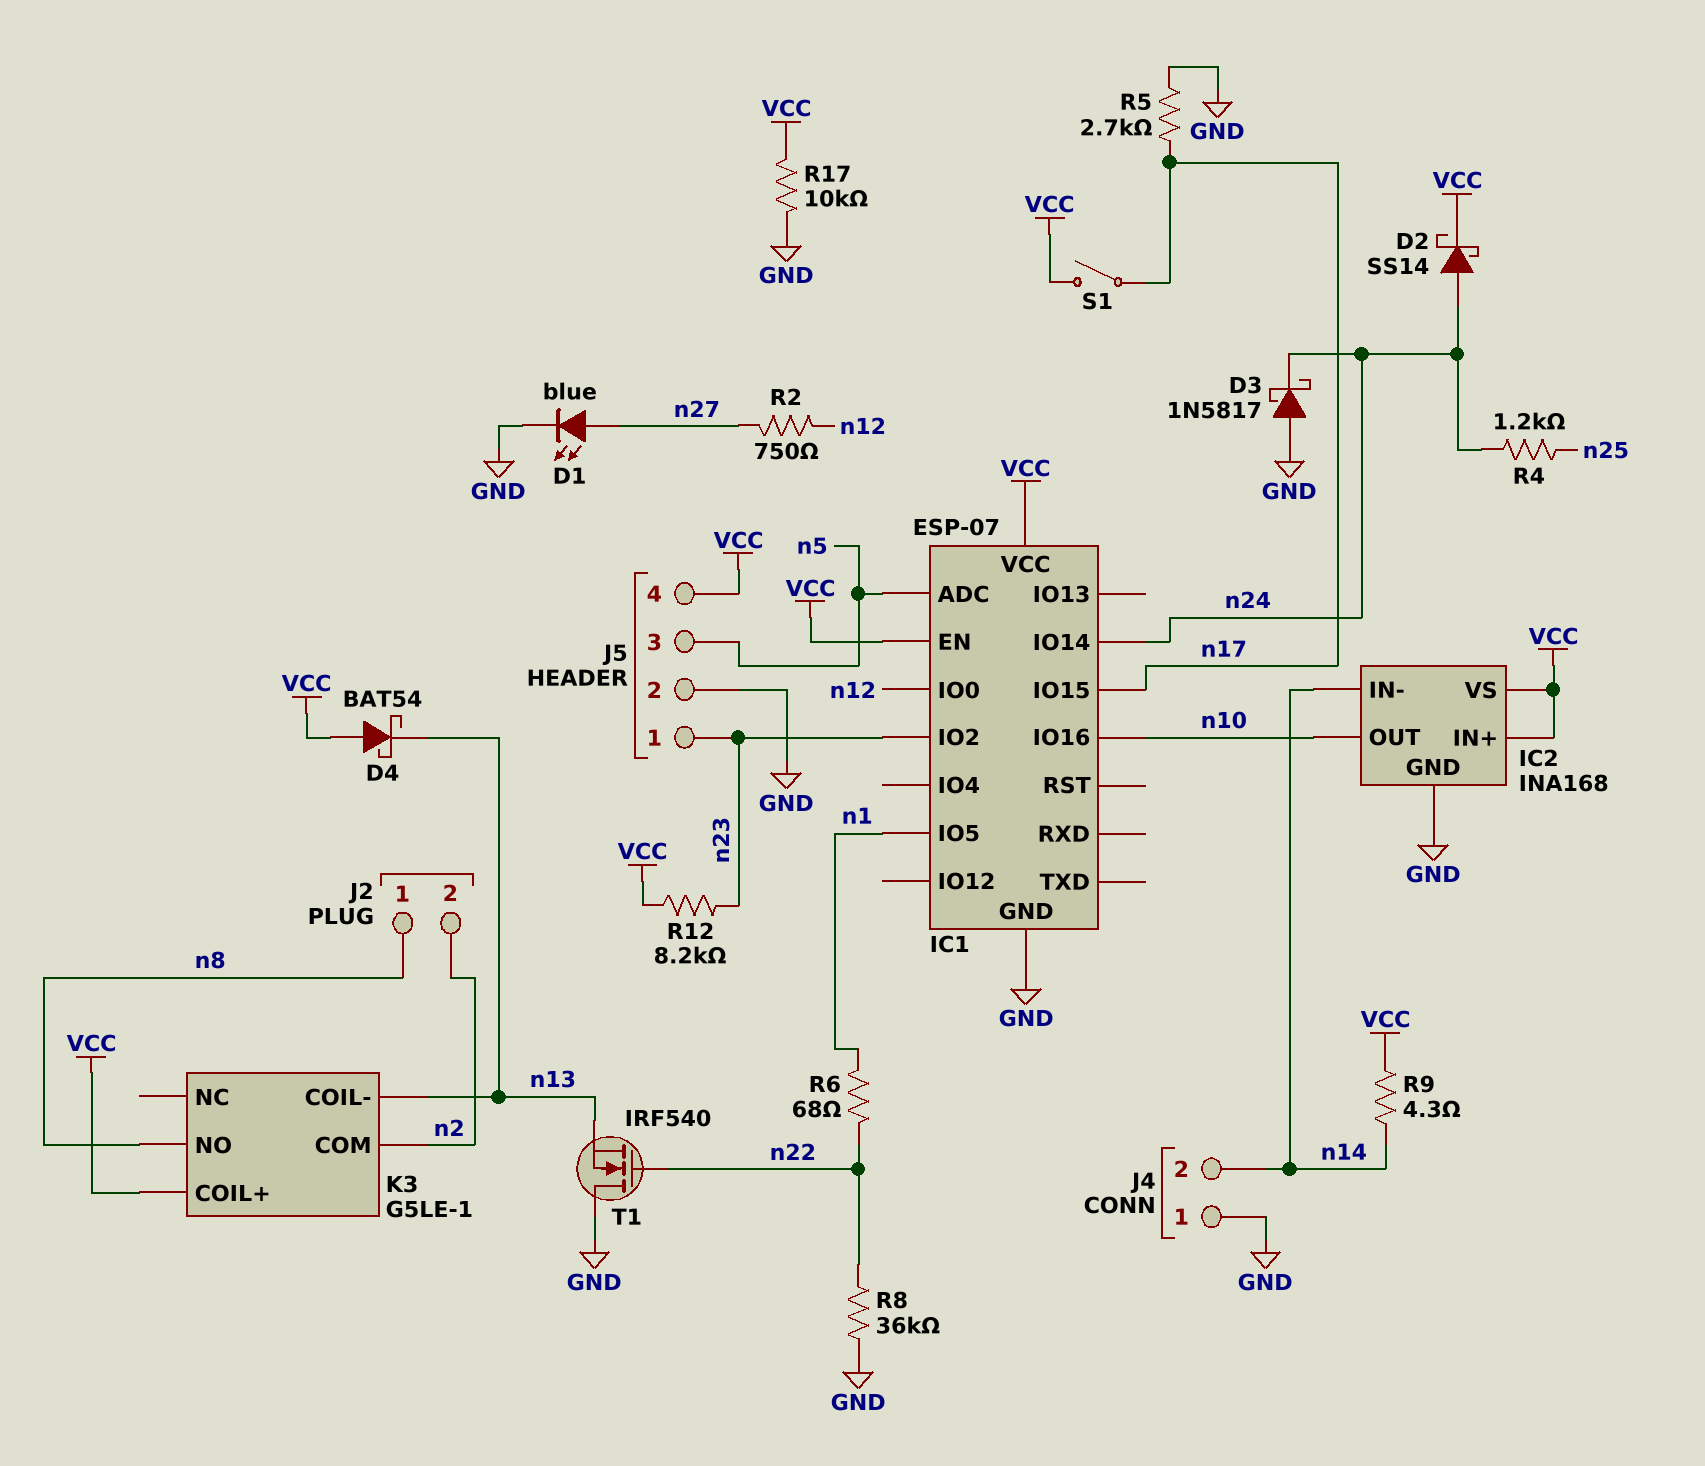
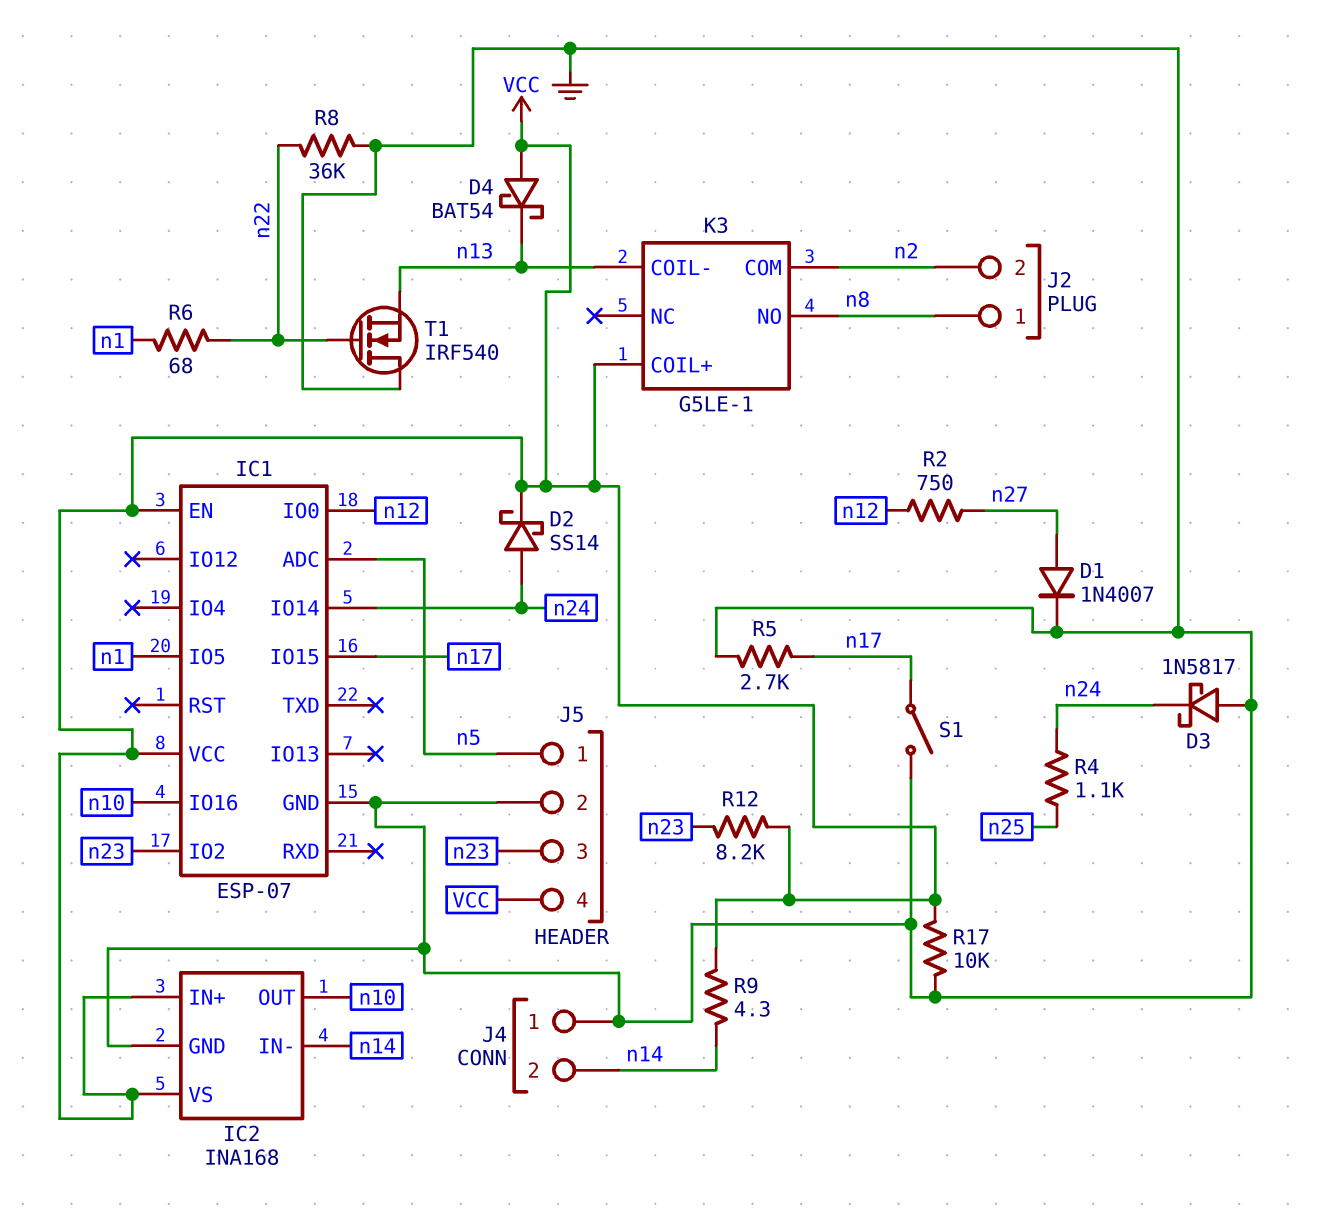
D1: LED blue (A n27, K GND) -> diode 1N4007 (A n27, K GND)
J5 pin 1: n23 -> n5
J5 pin 3: n5 -> n23
R4: 1.2k (n24, n25) -> 1.1k (n24, n25)
S1: switch (VCC, n17) -> switch (GND, n17)

